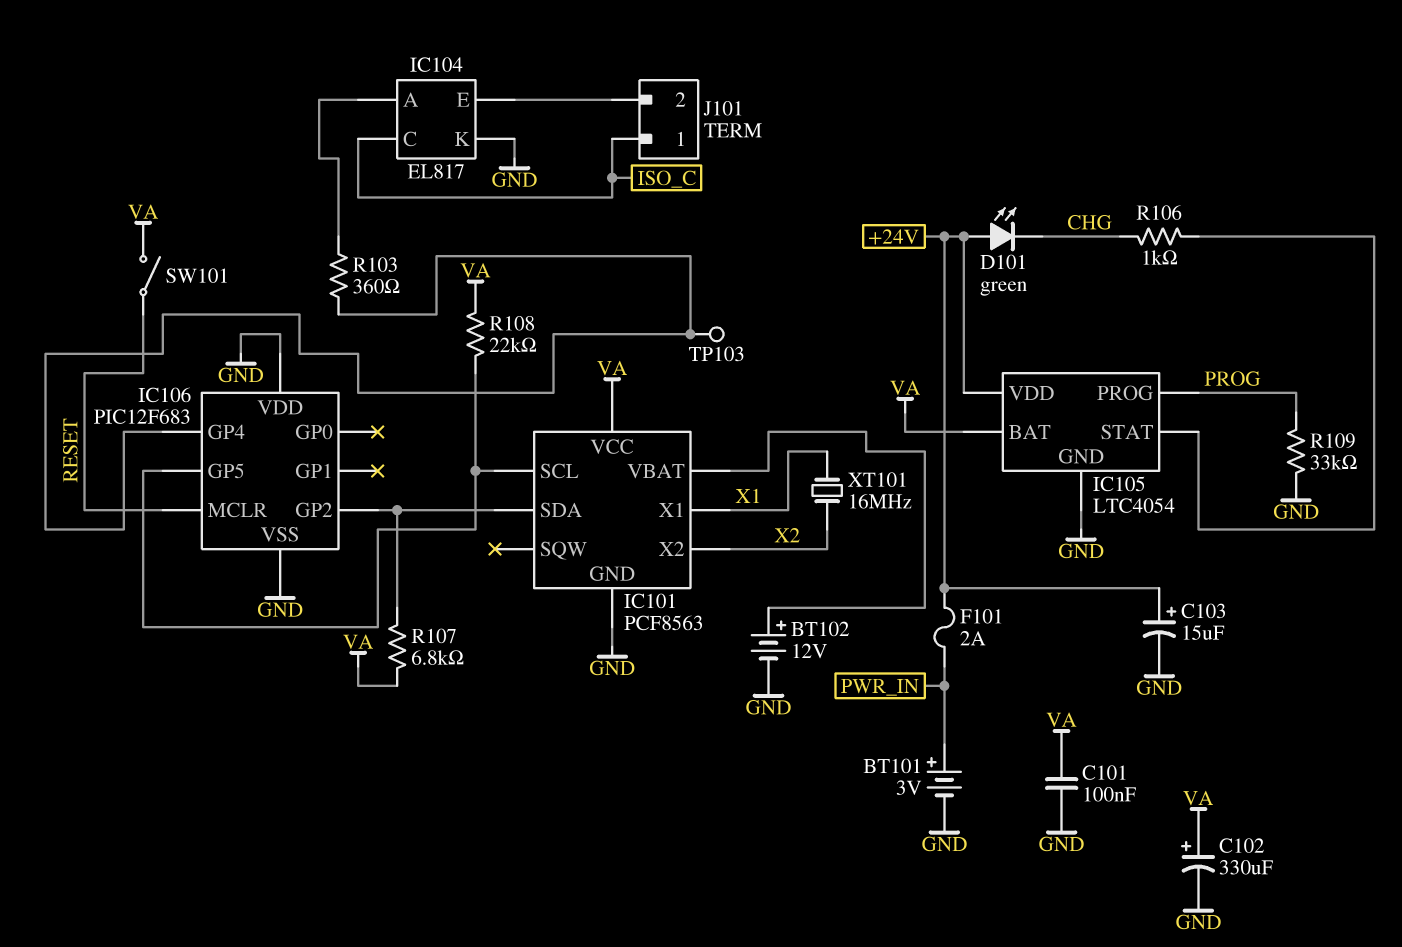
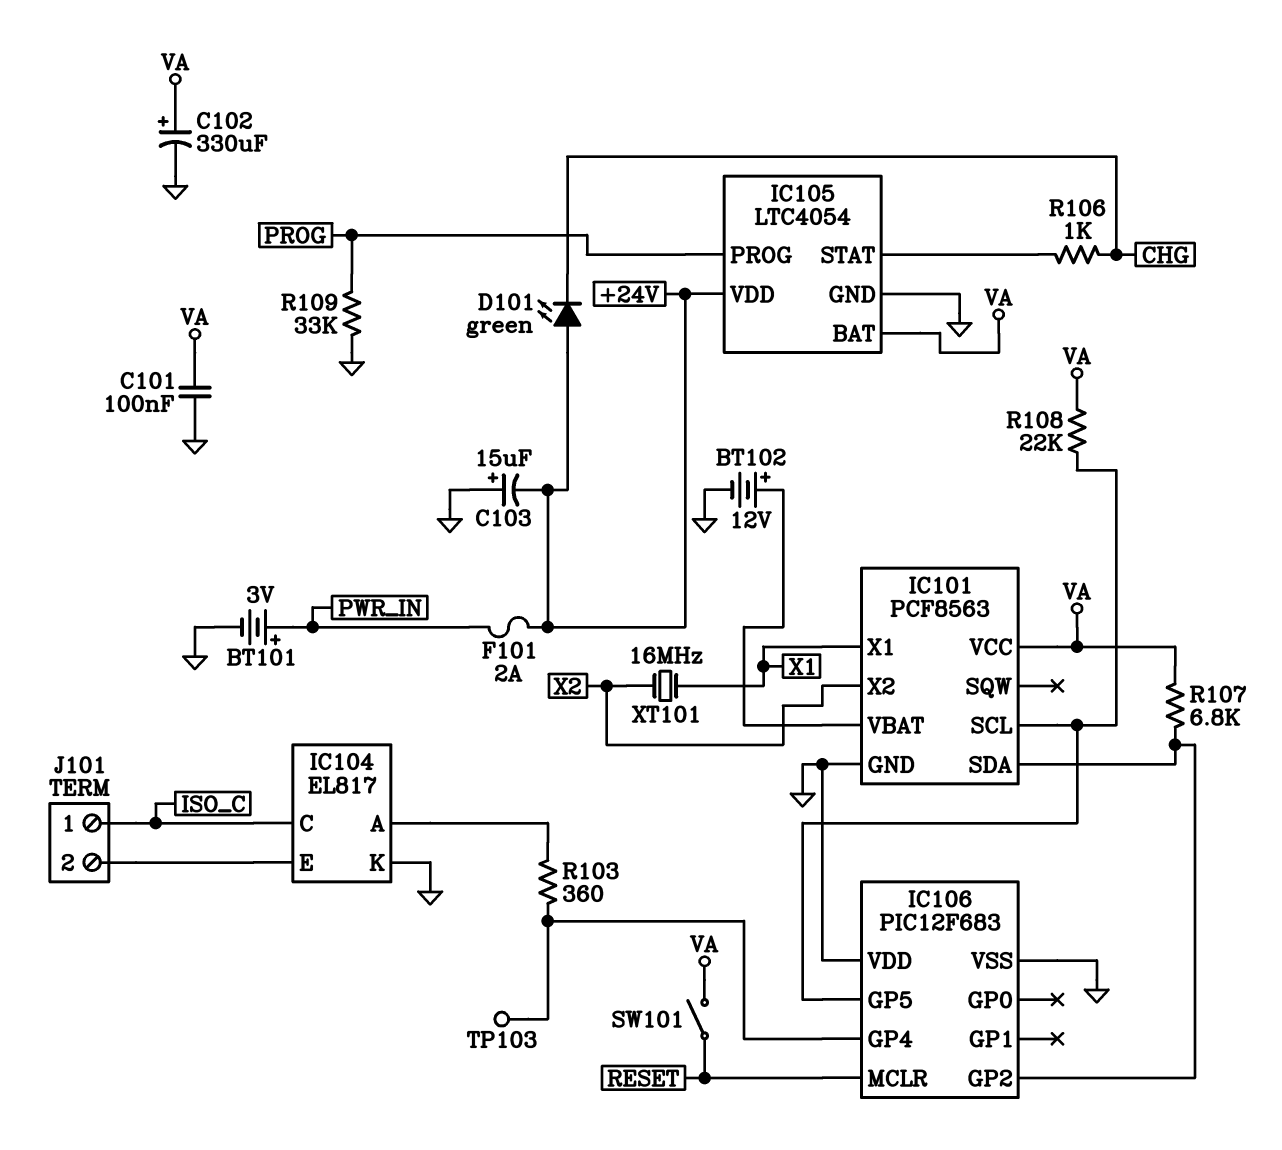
C103: 15uF (plus +24V, minus GND) -> 15uF (plus GND, minus +24V)

